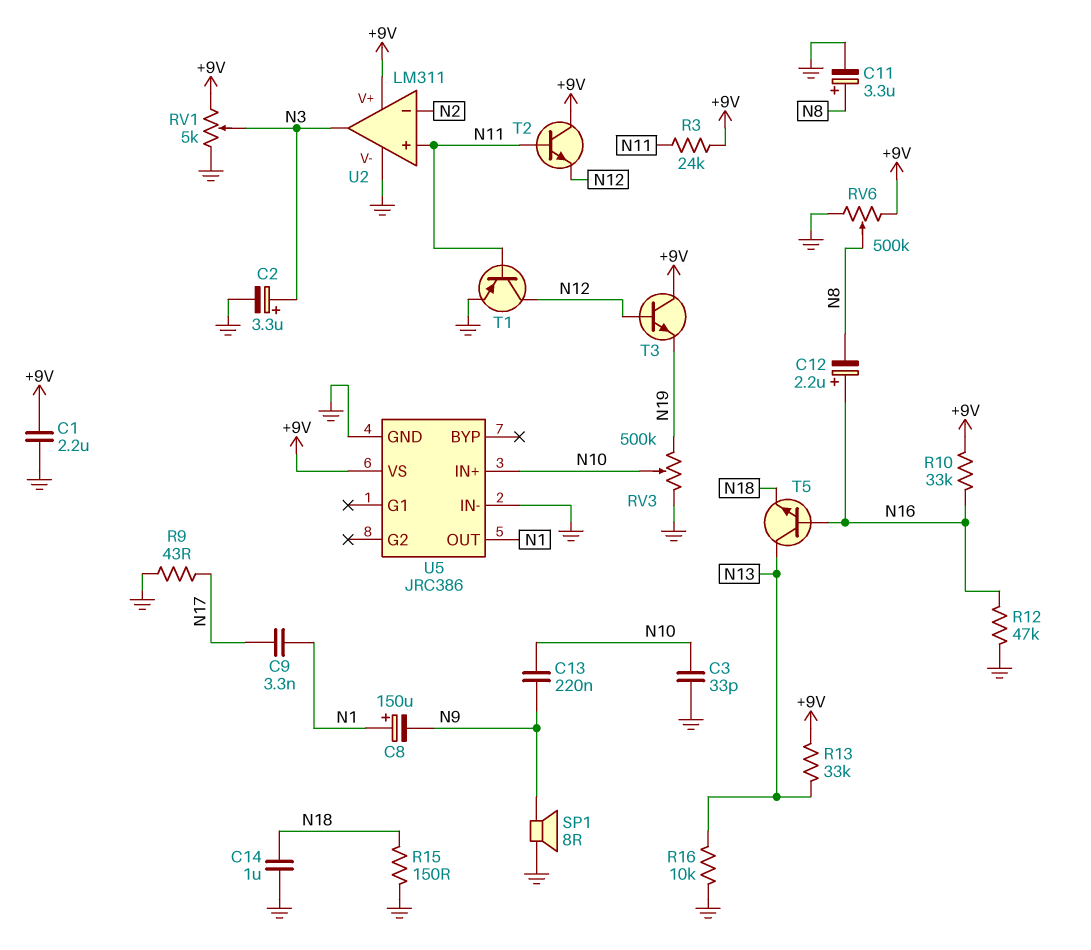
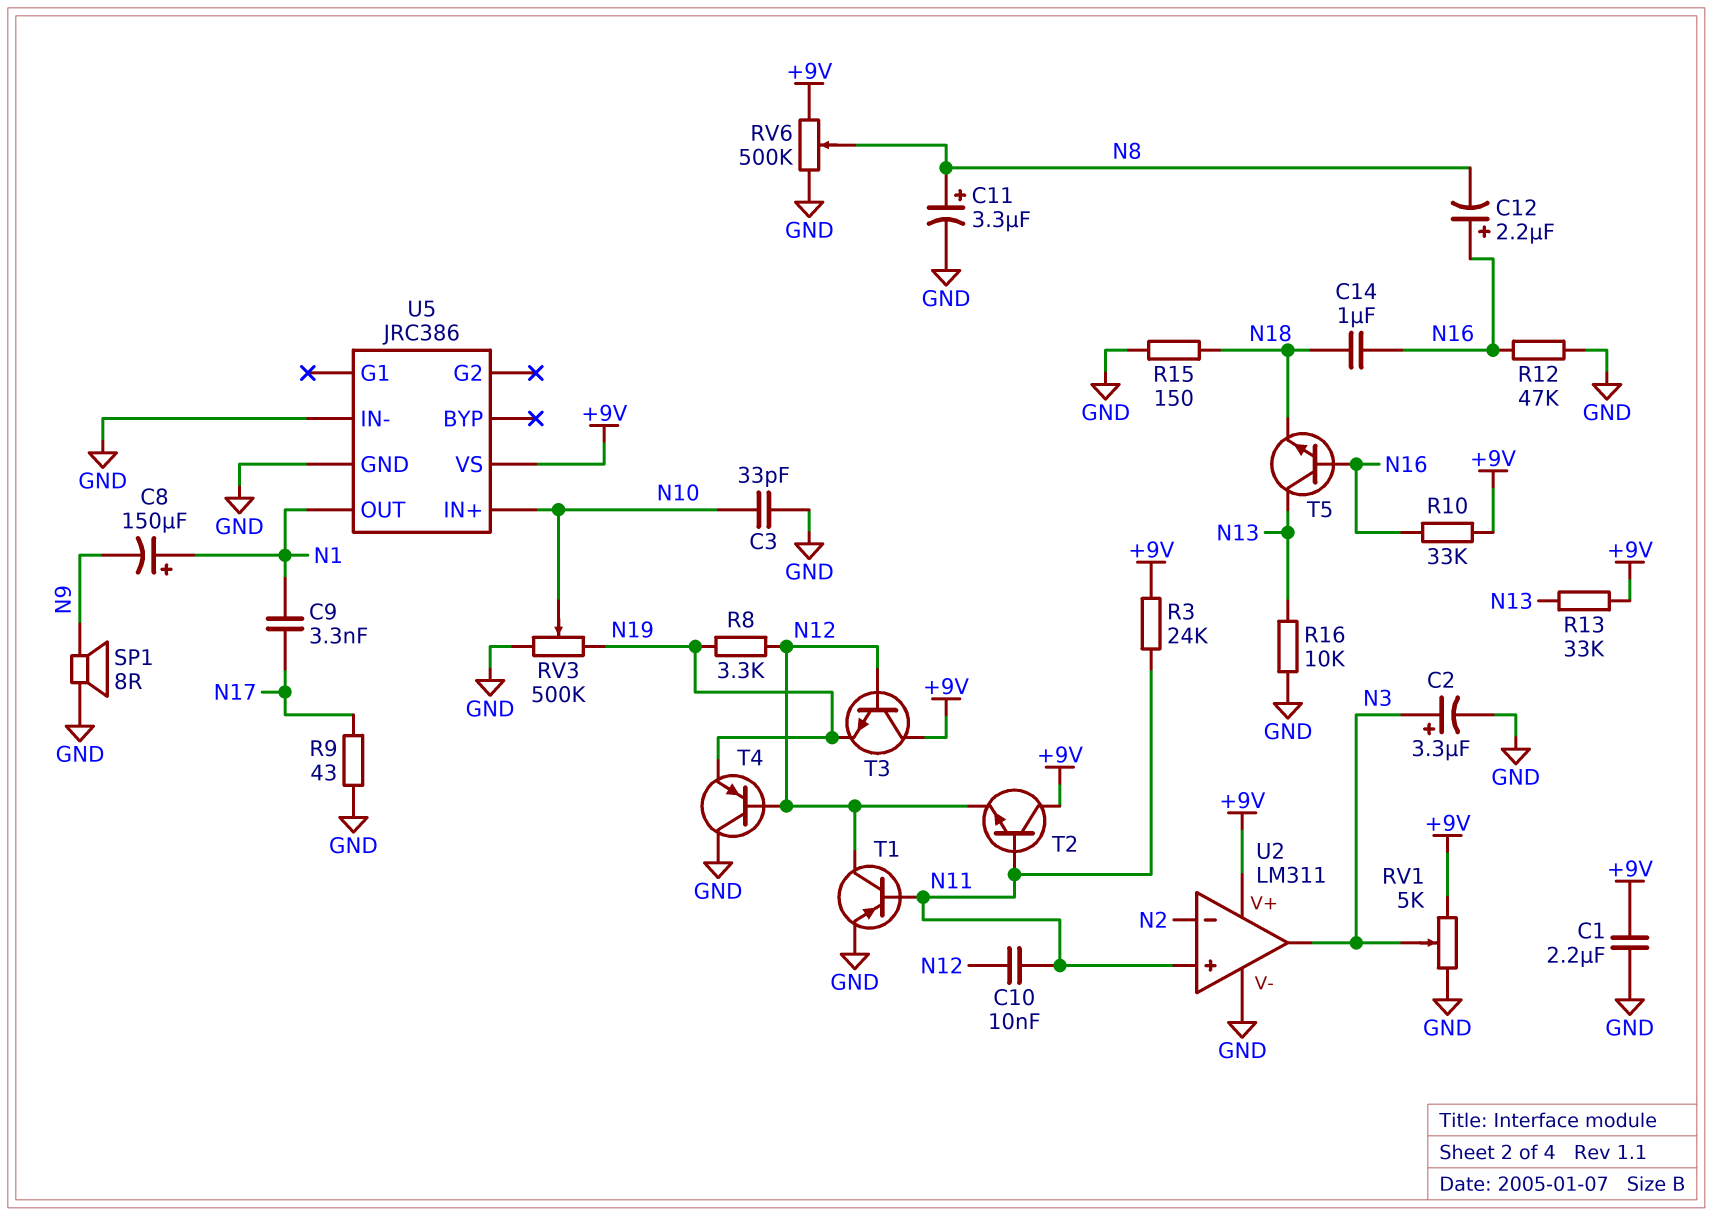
C10: none -> 10nF (N11, N12)
C13: 220nF (N9, N10) -> none
C14: 1uF (GND, N18) -> 1uF (N16, N18)
R8: none -> 3.3k (N12, N19)
T4: none -> PNP (B N12, C GND, E N19)

